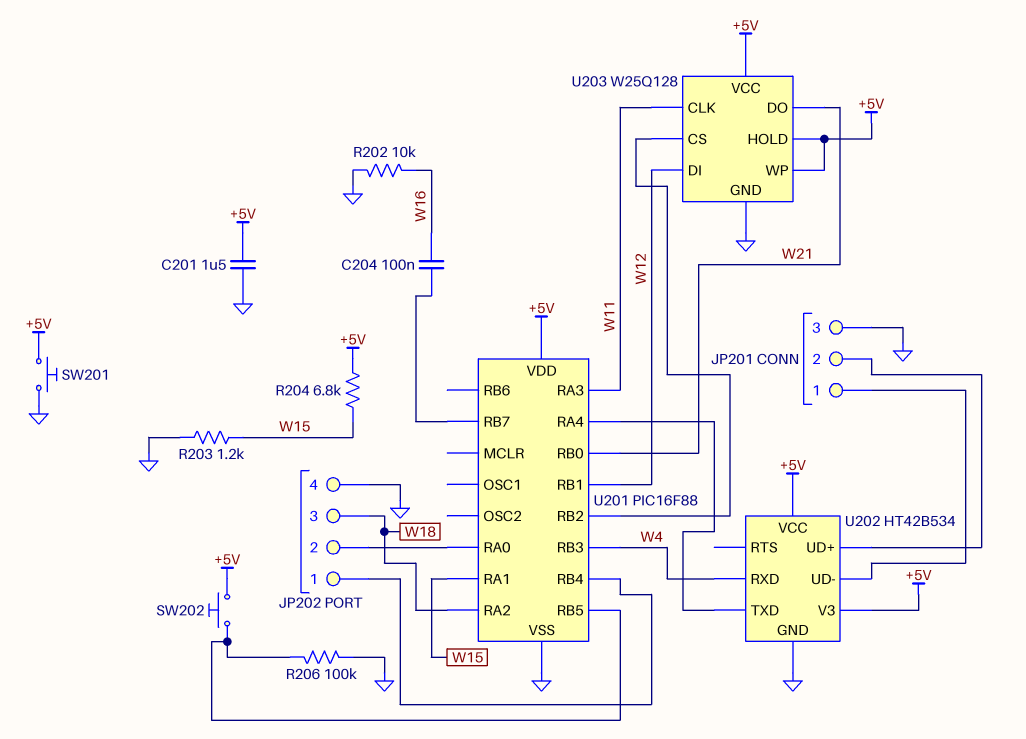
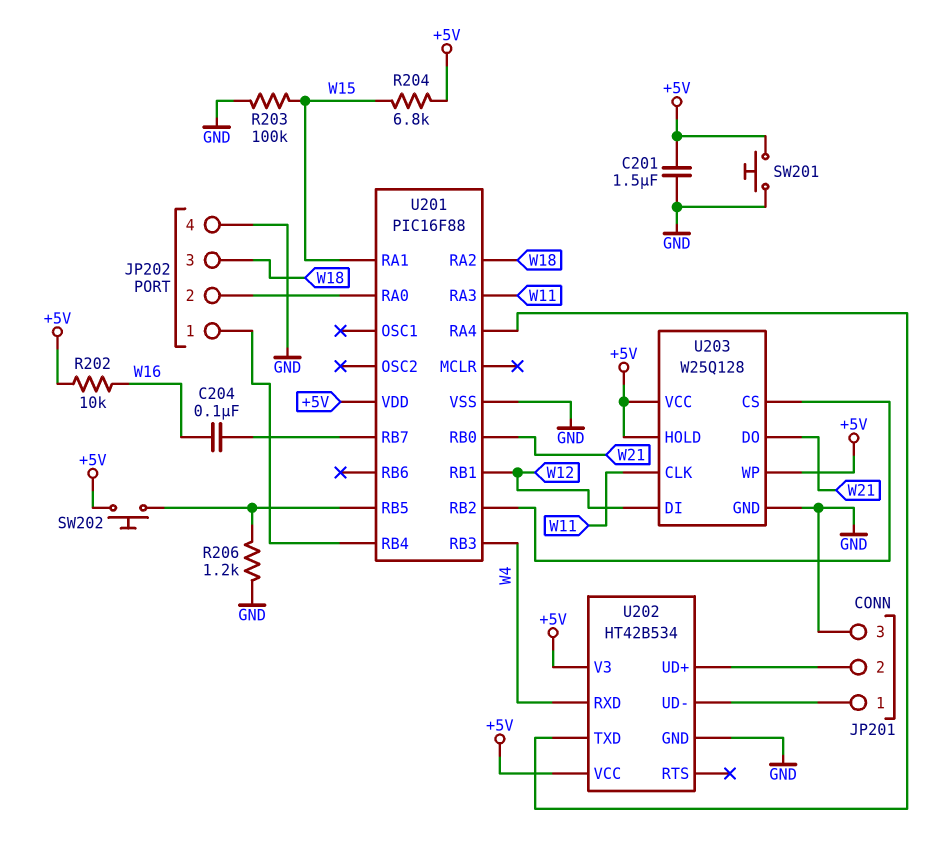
R202: 10k (GND, W16) -> 10k (+5V, W16)
R203: 1.2k (GND, W15) -> 100k (GND, W15)
R206: 100k (GND, U201/RB5) -> 1.2k (GND, U201/RB5)

